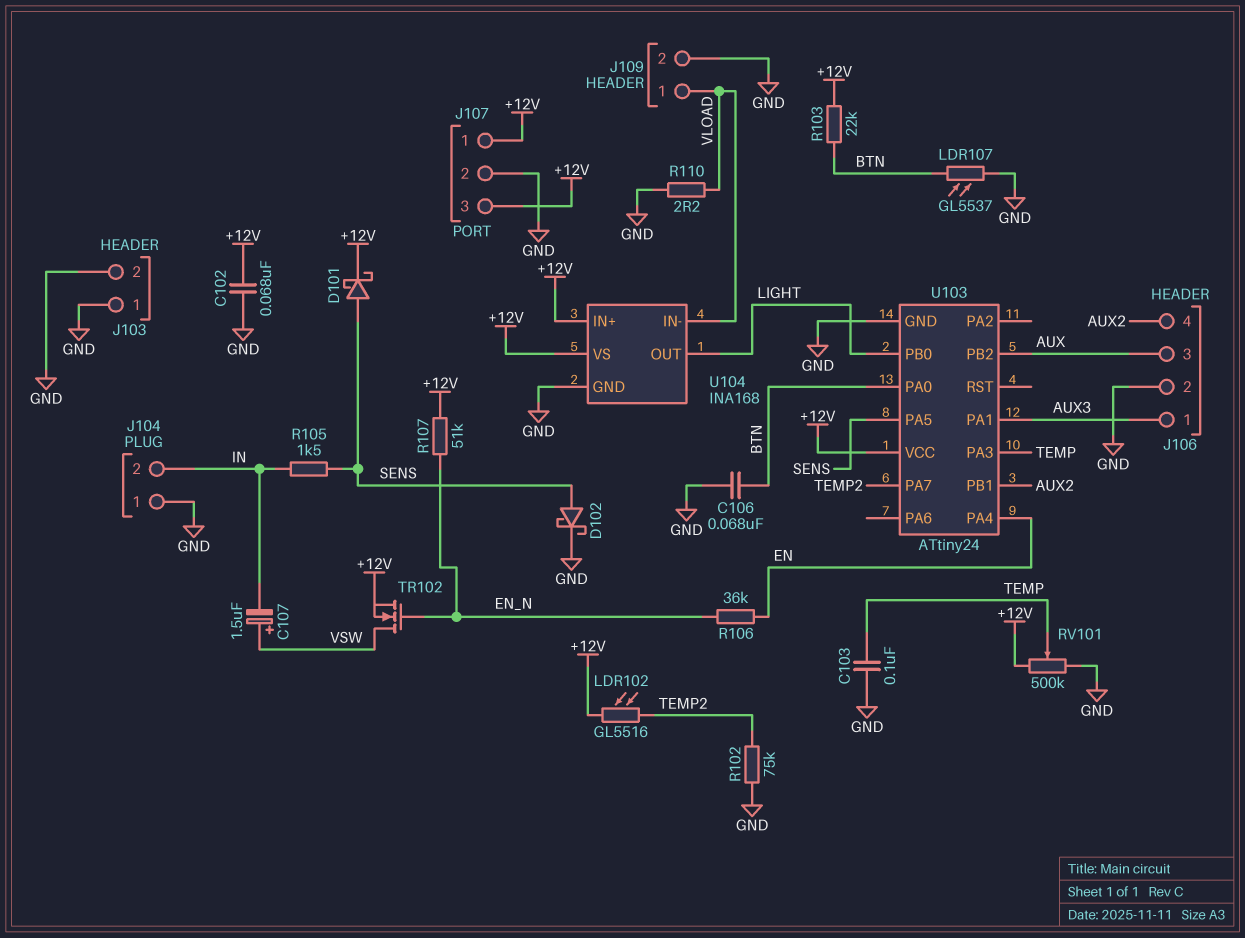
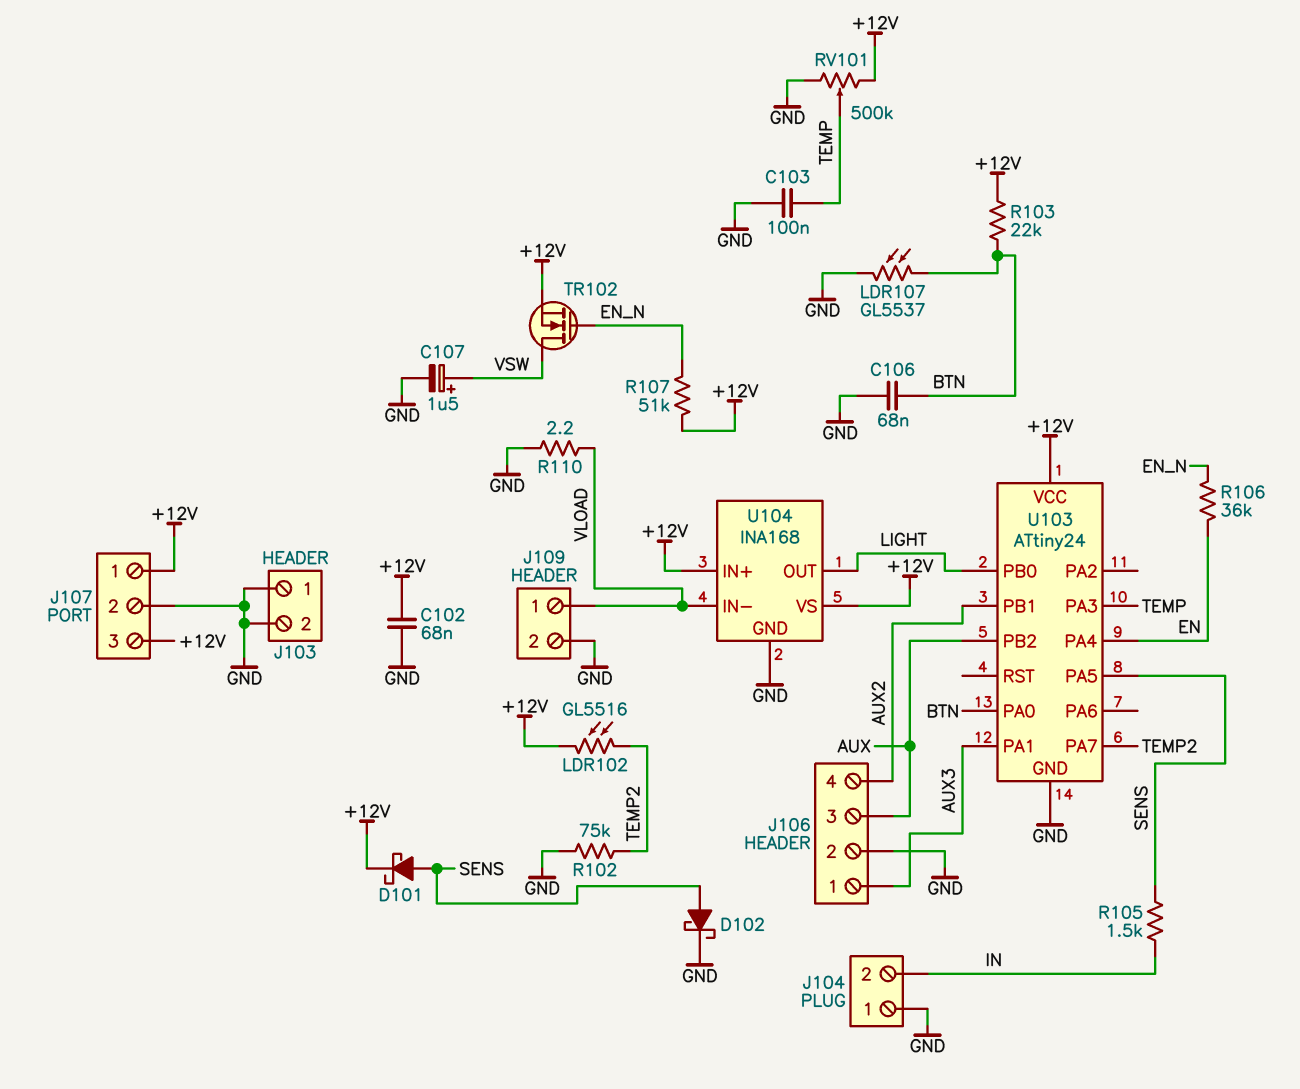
C107: 1.5uF (plus VSW, minus IN) -> 1.5uF (plus VSW, minus GND)

